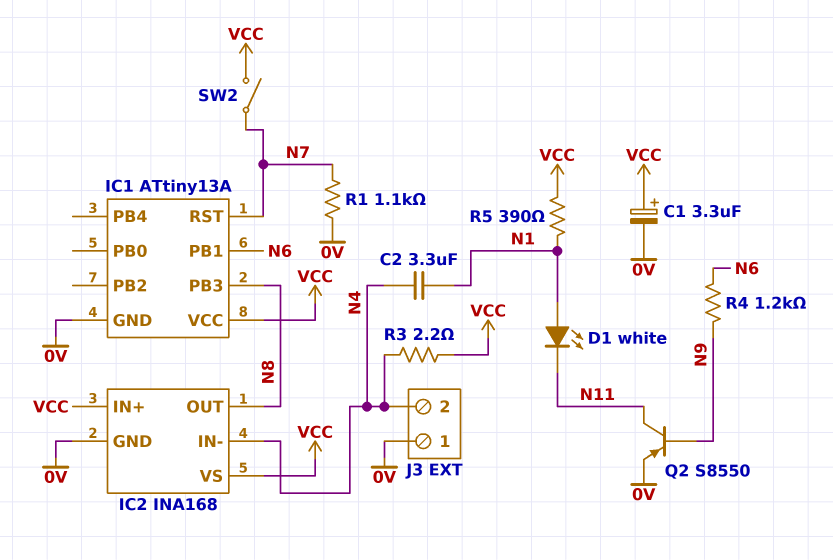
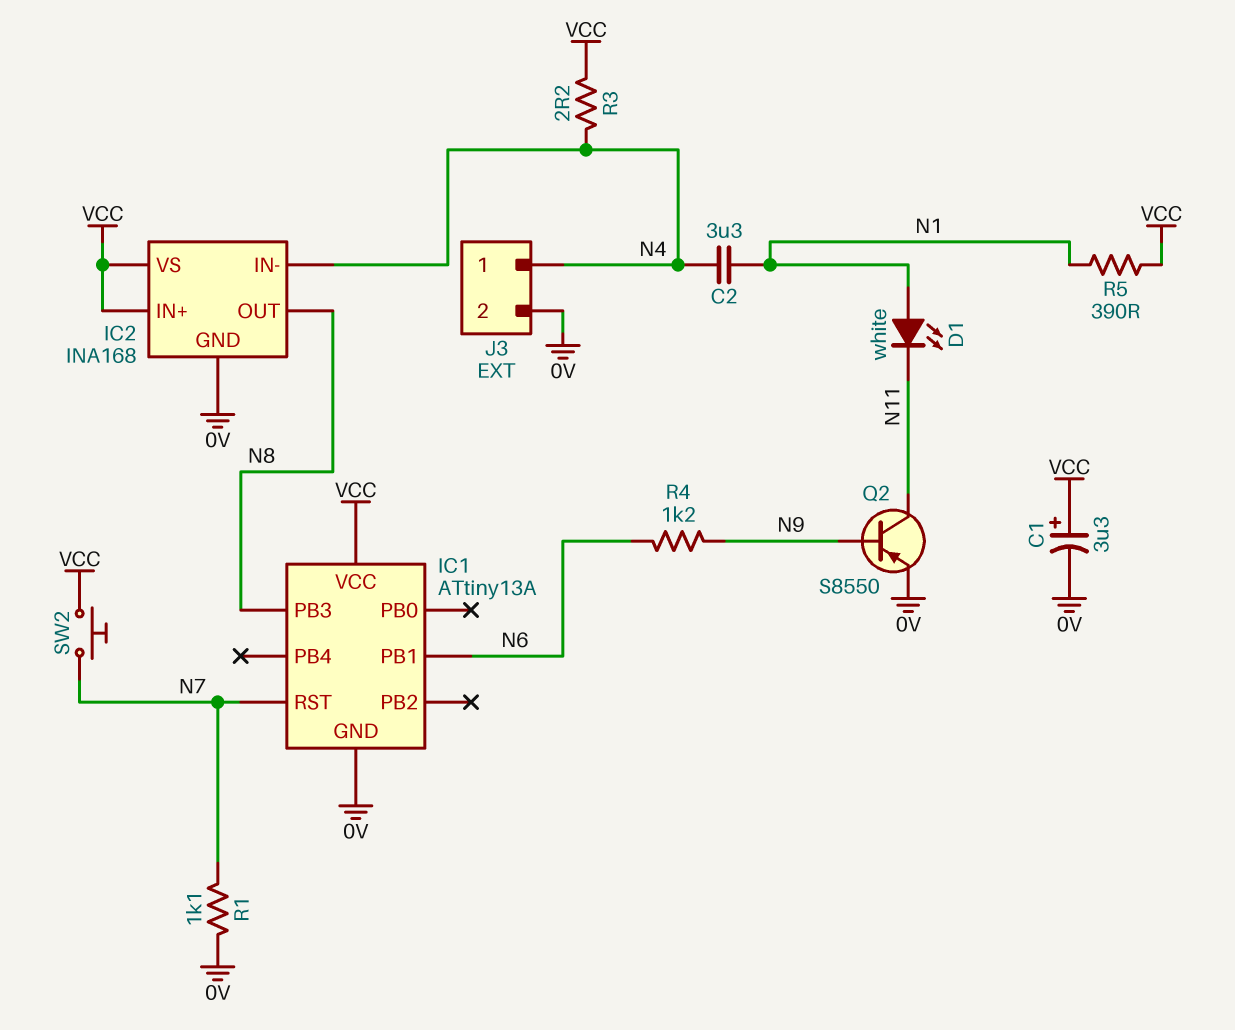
J3 pin 1: 0V -> N4
J3 pin 2: N4 -> 0V
SW2: switch (N7, VCC) -> button (N7, VCC)

